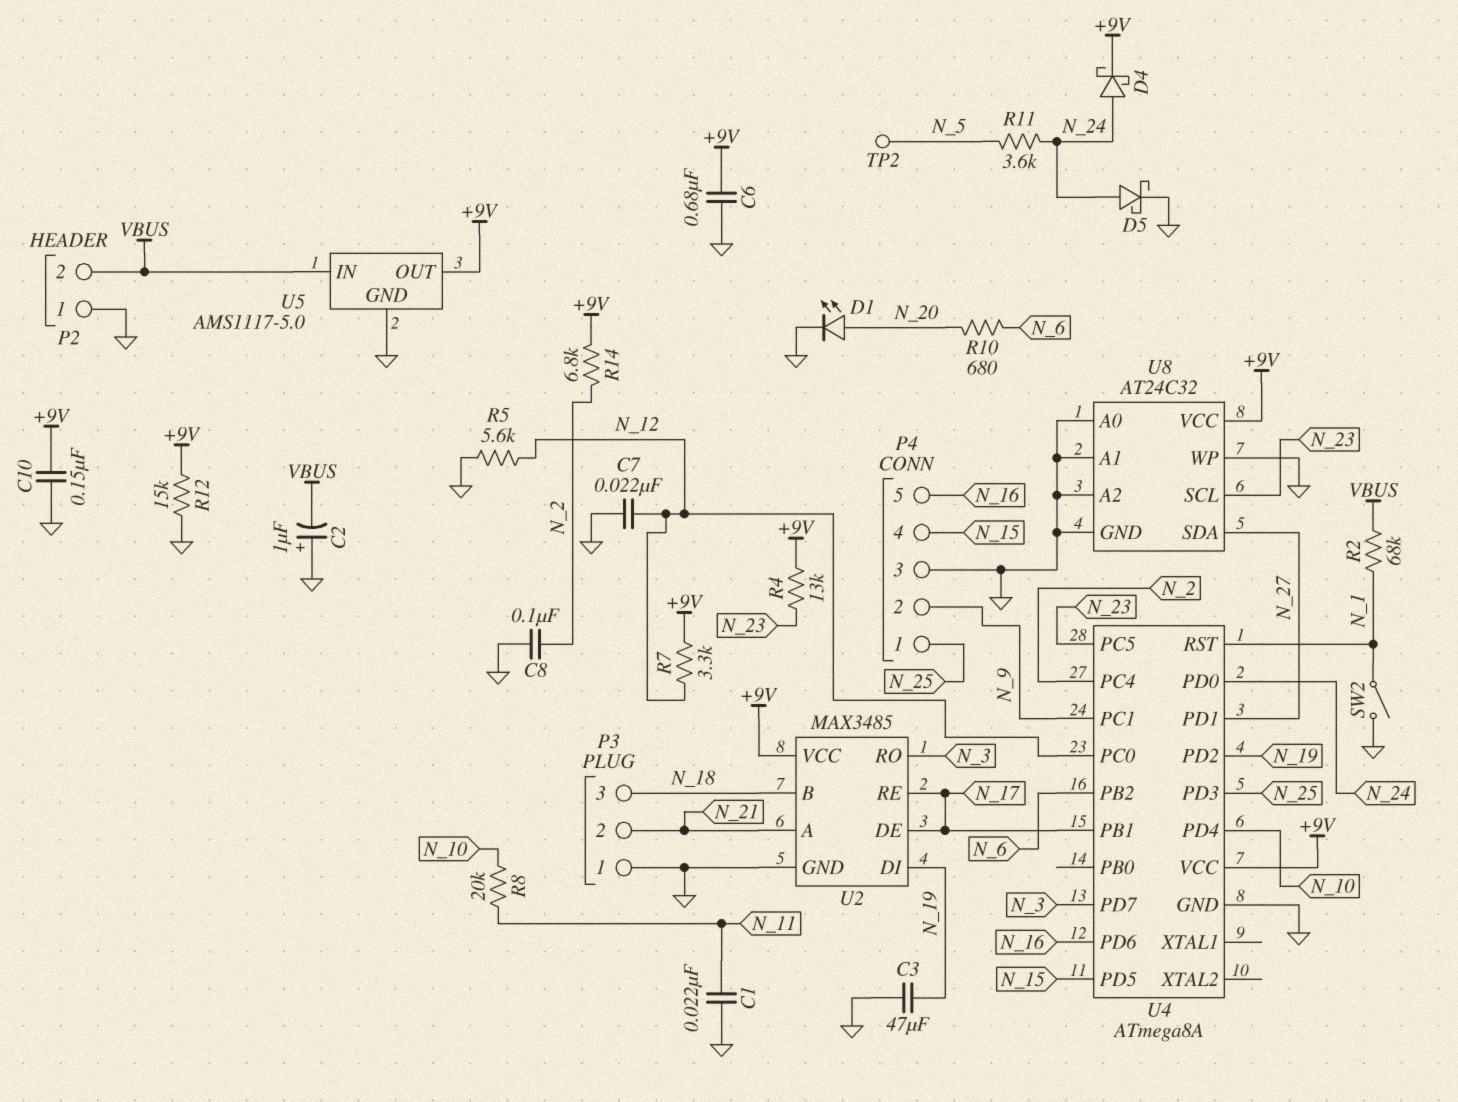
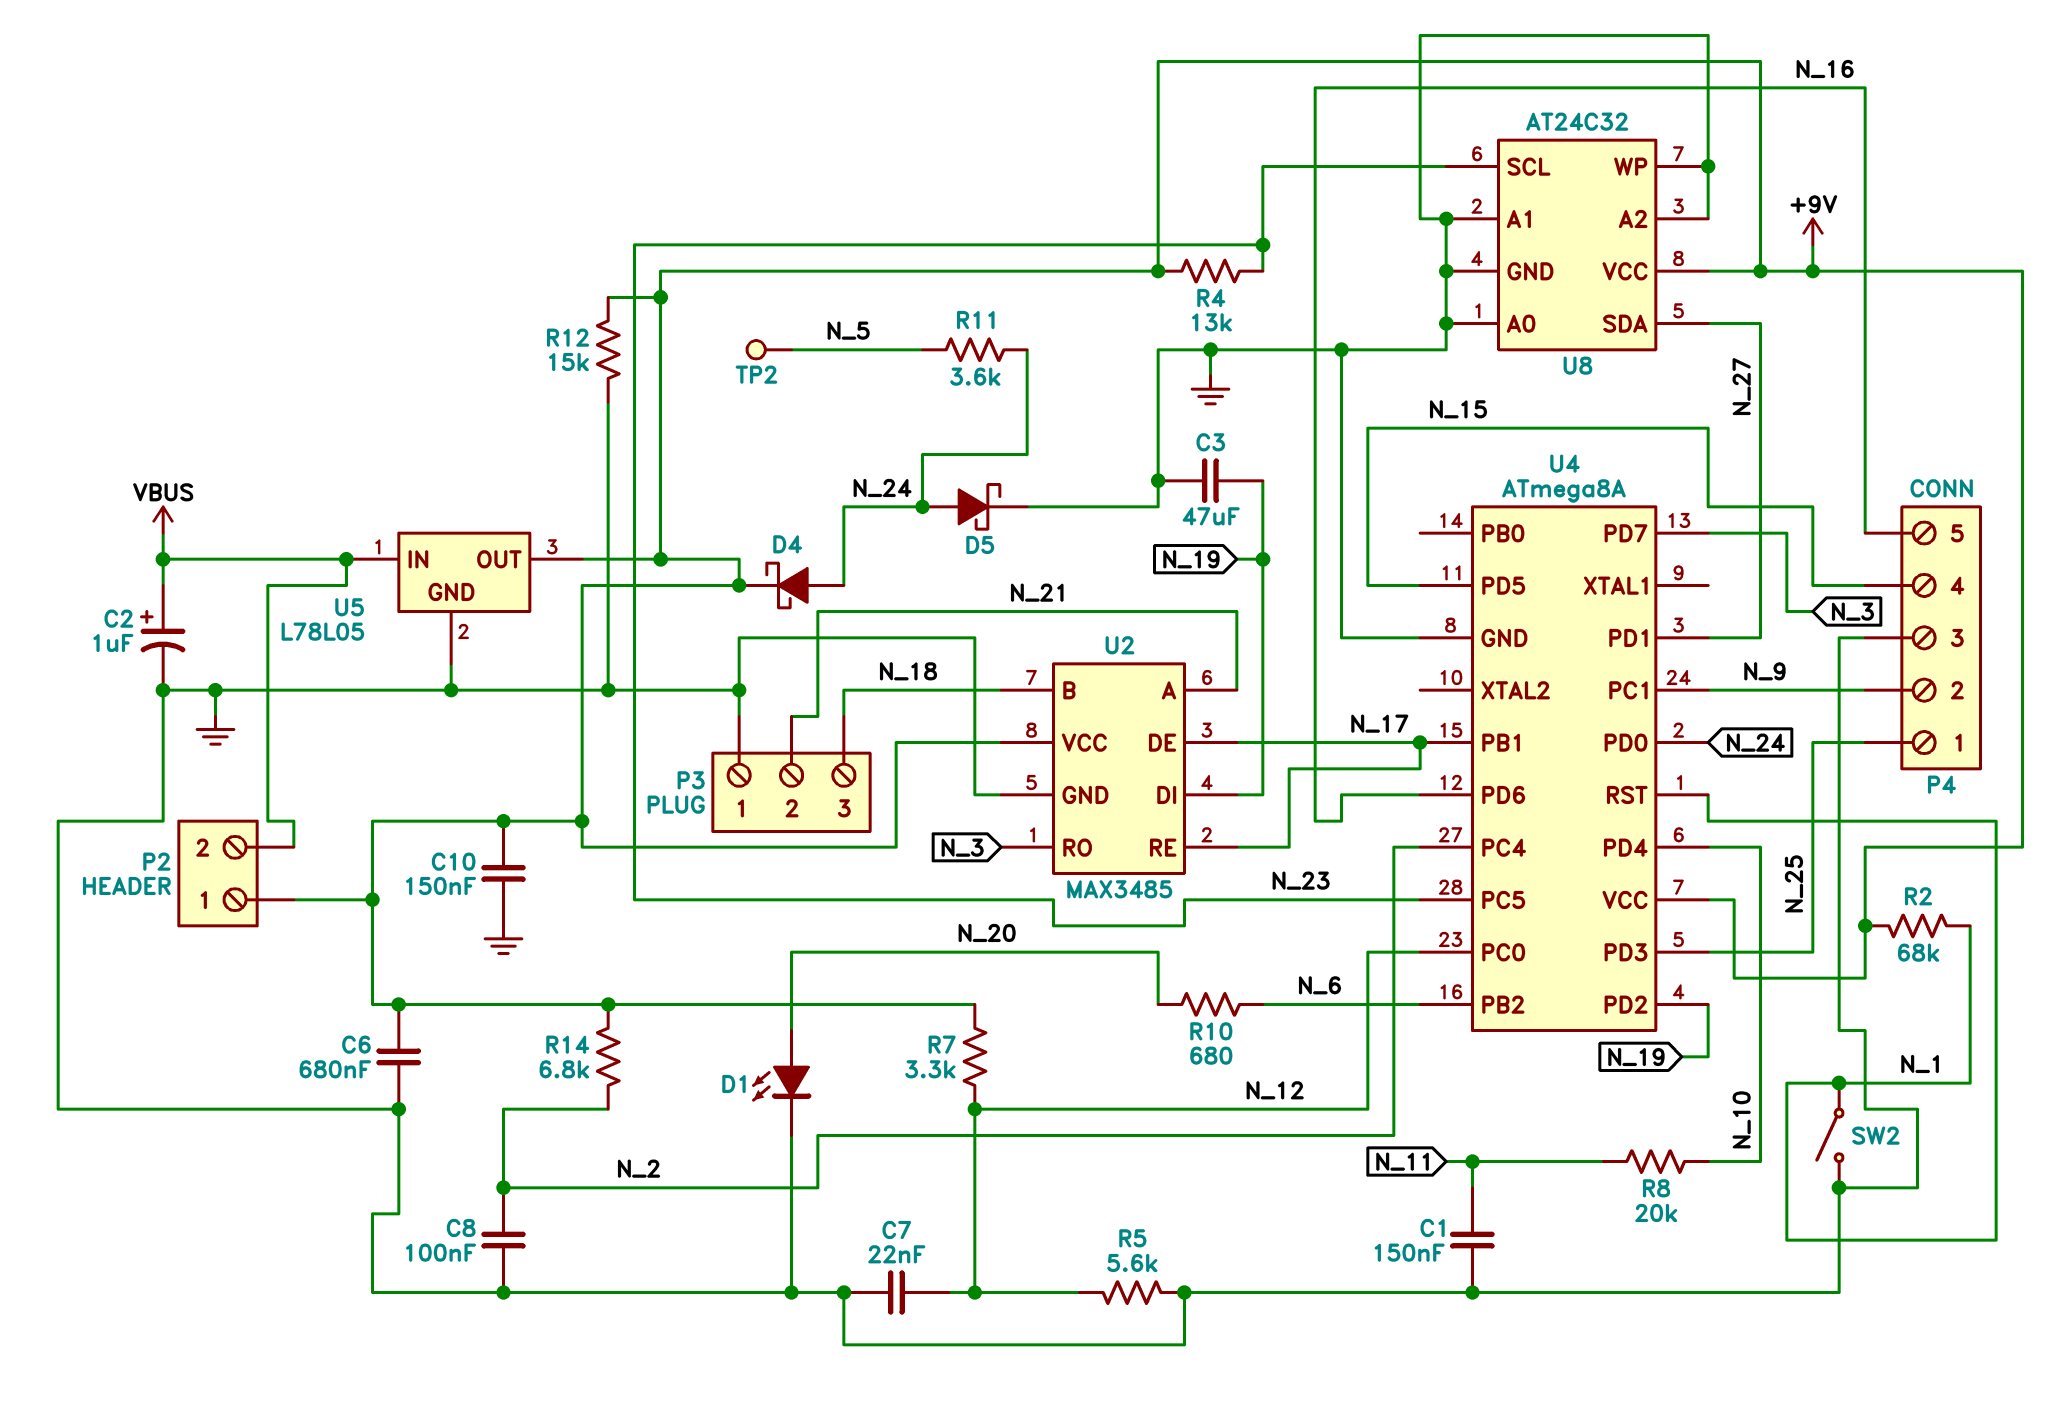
C1: 22nF (GND, N_11) -> 150nF (GND, N_11)
C2: 1uF (plus GND, minus VBUS) -> 1uF (plus VBUS, minus GND)
P2 pin 1: GND -> +9V
R2: 68k (N_1, VBUS) -> 68k (+9V, N_1)
U5: AMS1117-5.0 -> L78L05

